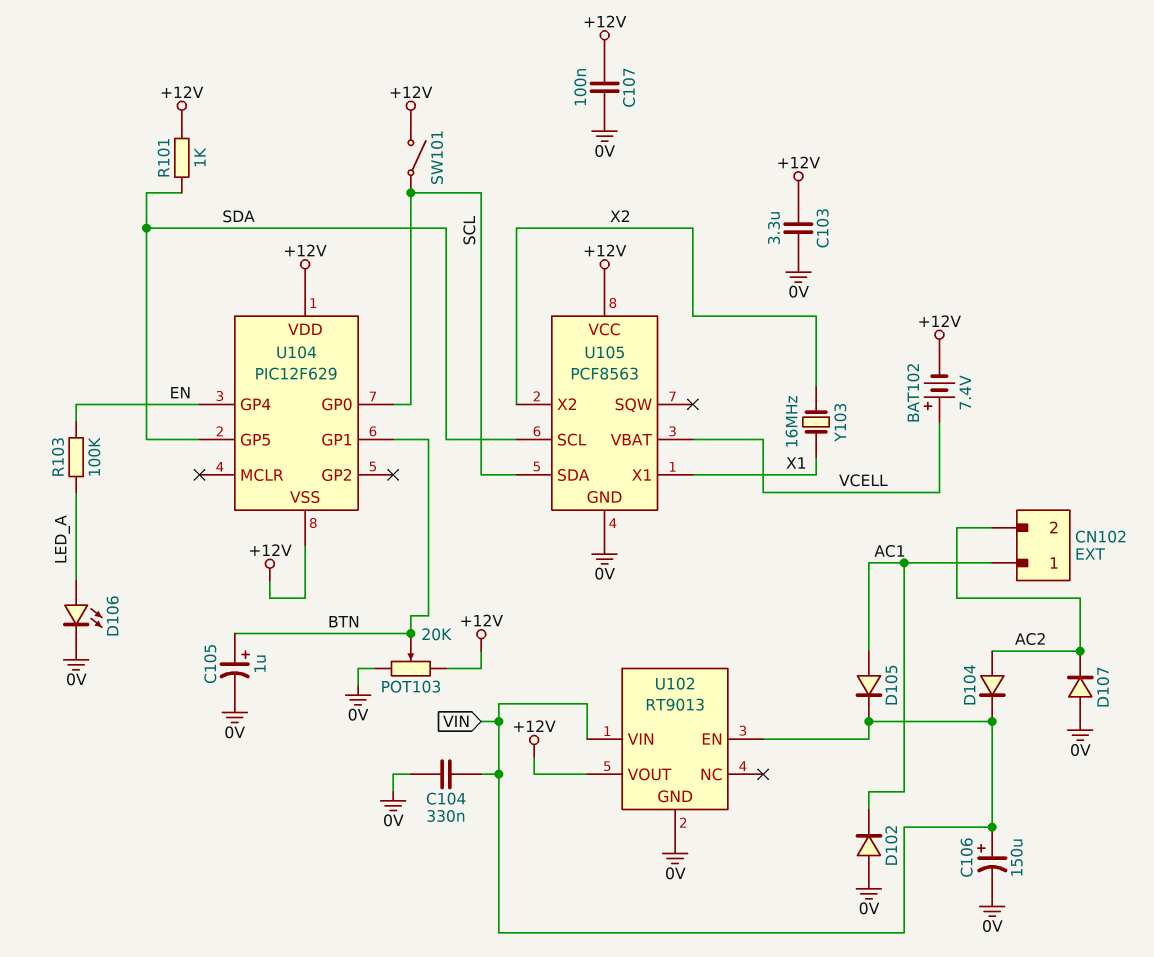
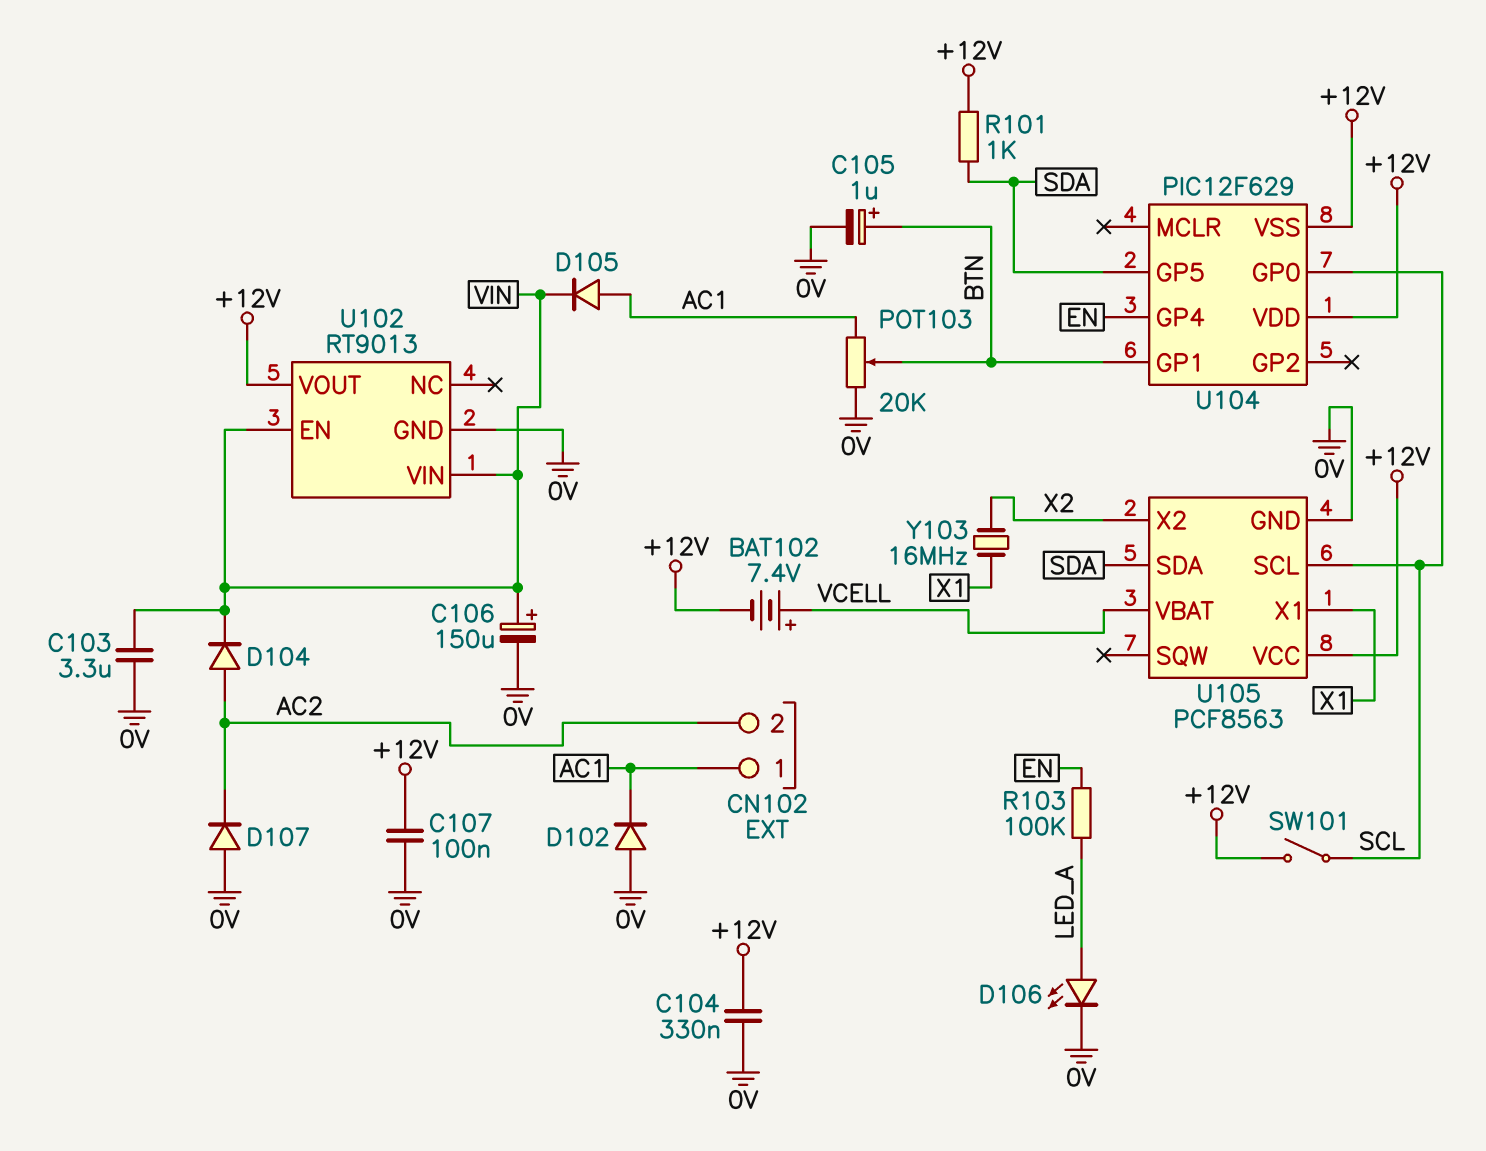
C103: 3.3uF (+12V, 0V) -> 3.3uF (0V, VIN)
C104: 330nF (0V, VIN) -> 330nF (+12V, 0V)
POT103: 20k (+12V, 0V, wiper BTN) -> 20k (0V, AC1, wiper BTN)
U105 pin SCL: SDA -> SCL
U105 pin SDA: SCL -> SDA

